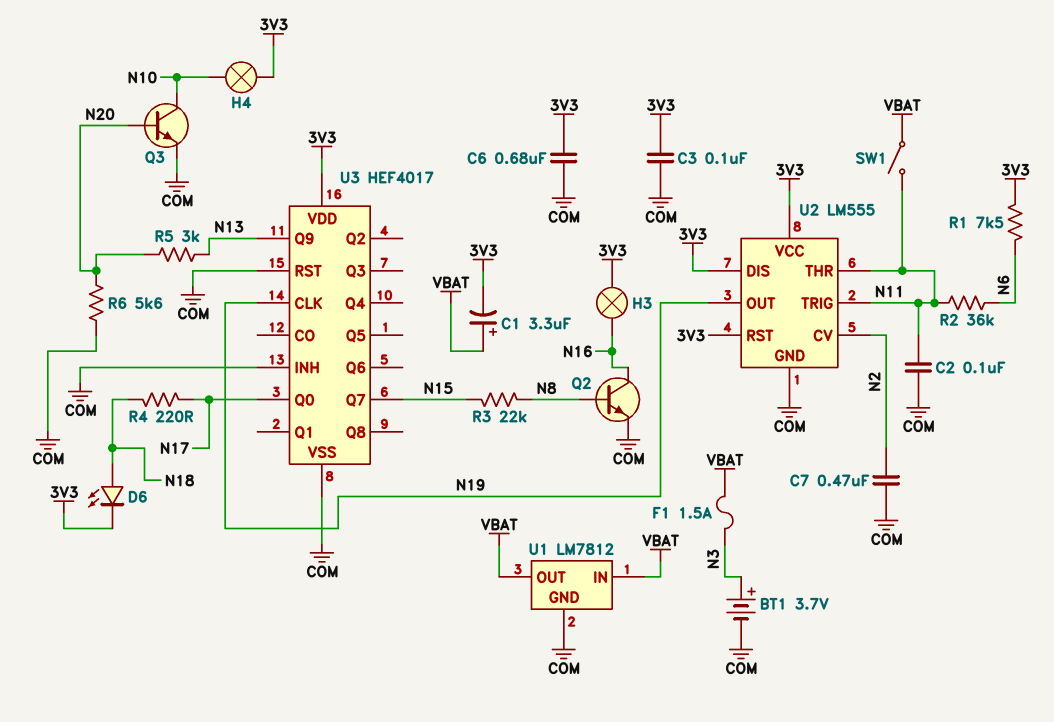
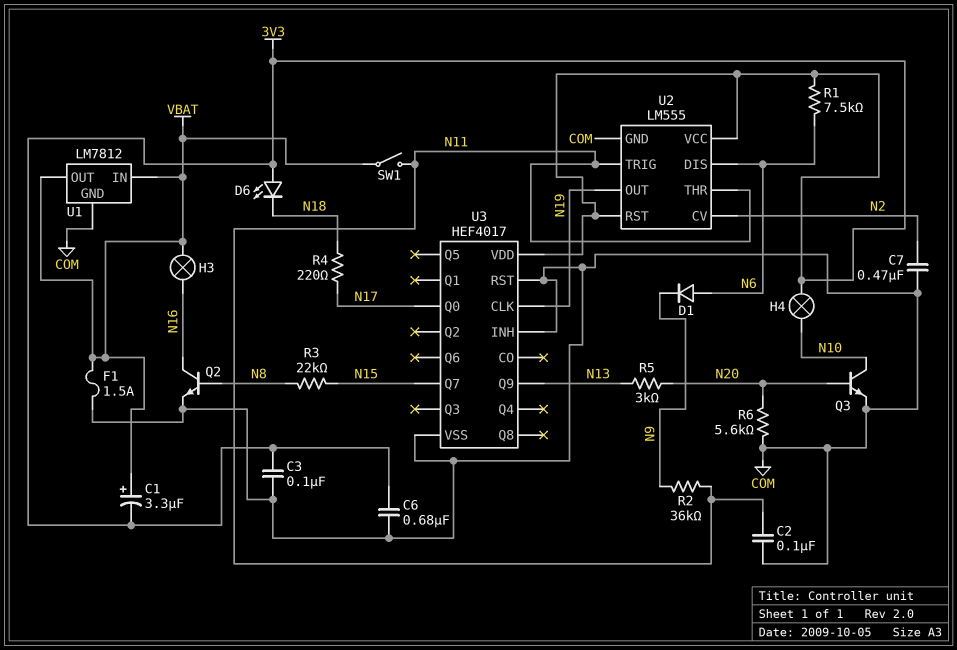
BT1: 3.7V (plus N3, minus COM) -> none
D1: none -> diode (A N6, K N9)
D6: LED (A N18, K 3V3) -> LED (A 3V3, K N18)
F1: 1.5A (N3, VBAT) -> 1.5A (COM, VBAT)
H3: lamp (3V3, N16) -> lamp (N16, VBAT)
R2: 36k (N6, N11) -> 36k (N9, N11)
U2 pin DIS: 3V3 -> N6

